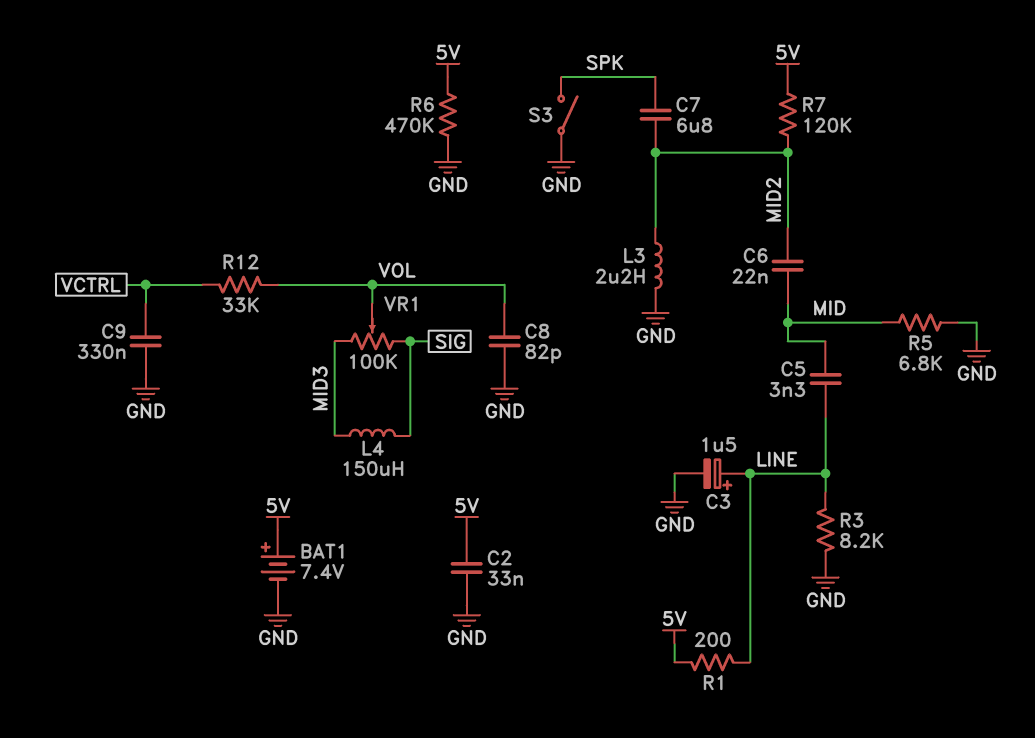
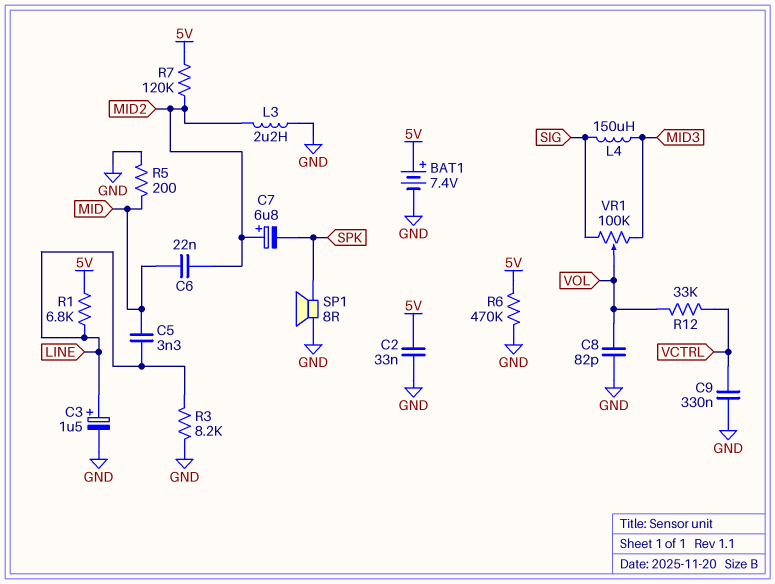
C7: 6.8uF (MID2, SPK) -> 6.8uF (plus MID2, minus SPK)
R1: 200 (5V, LINE) -> 6.8k (5V, LINE)
R5: 6.8k (GND, MID) -> 200 (GND, MID)
S3: switch (GND, SPK) -> none
SP1: none -> speaker 8R (GND, SPK)

